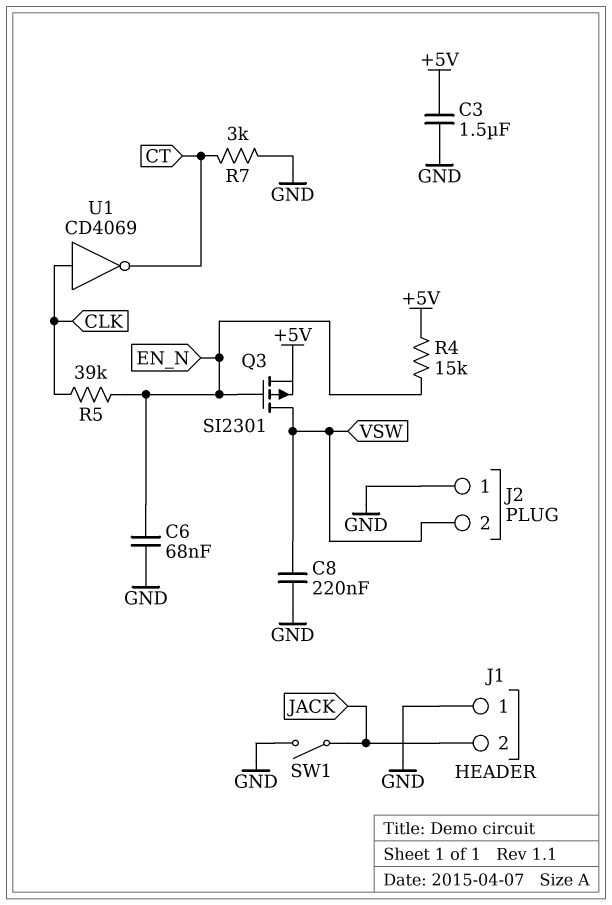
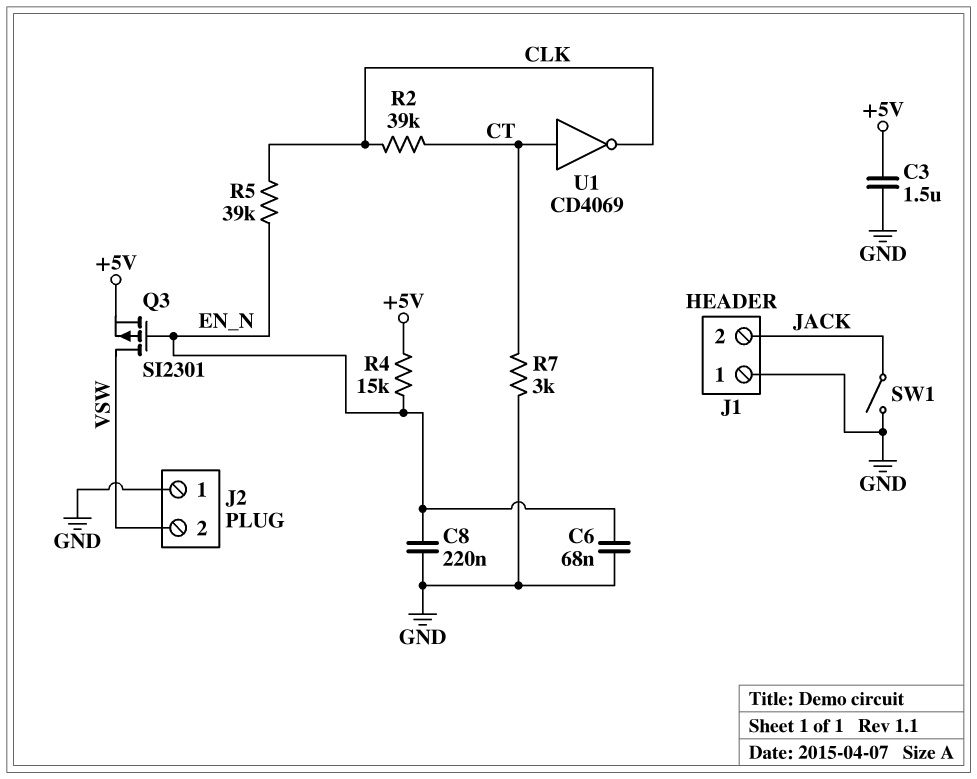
C8: 220nF (GND, VSW) -> 220nF (EN_N, GND)
R2: none -> 39k (CLK, CT)
U1: NOT CD4069 (in CLK, out CT) -> NOT CD4069 (in CT, out CLK)

